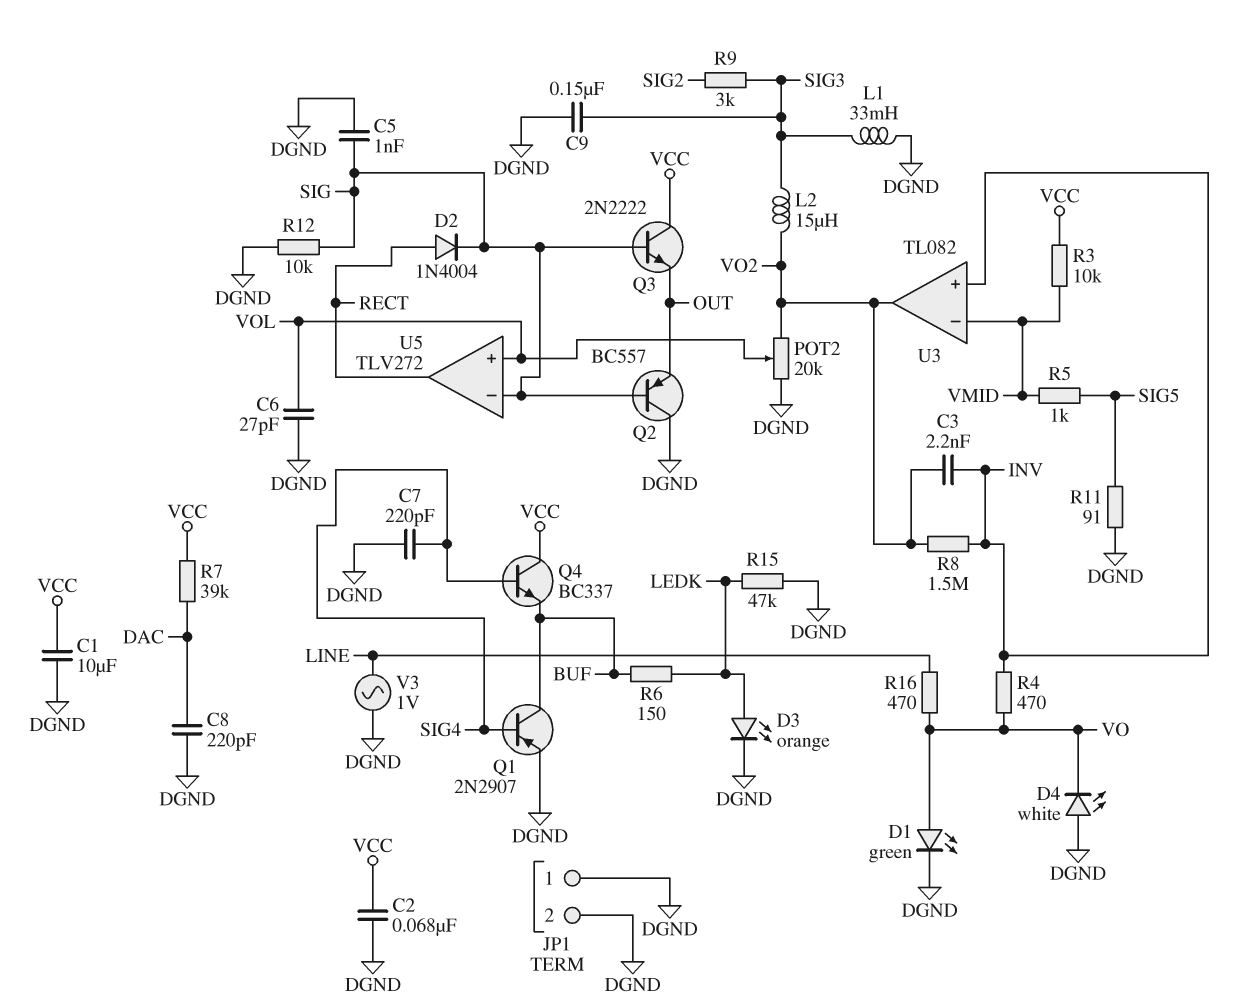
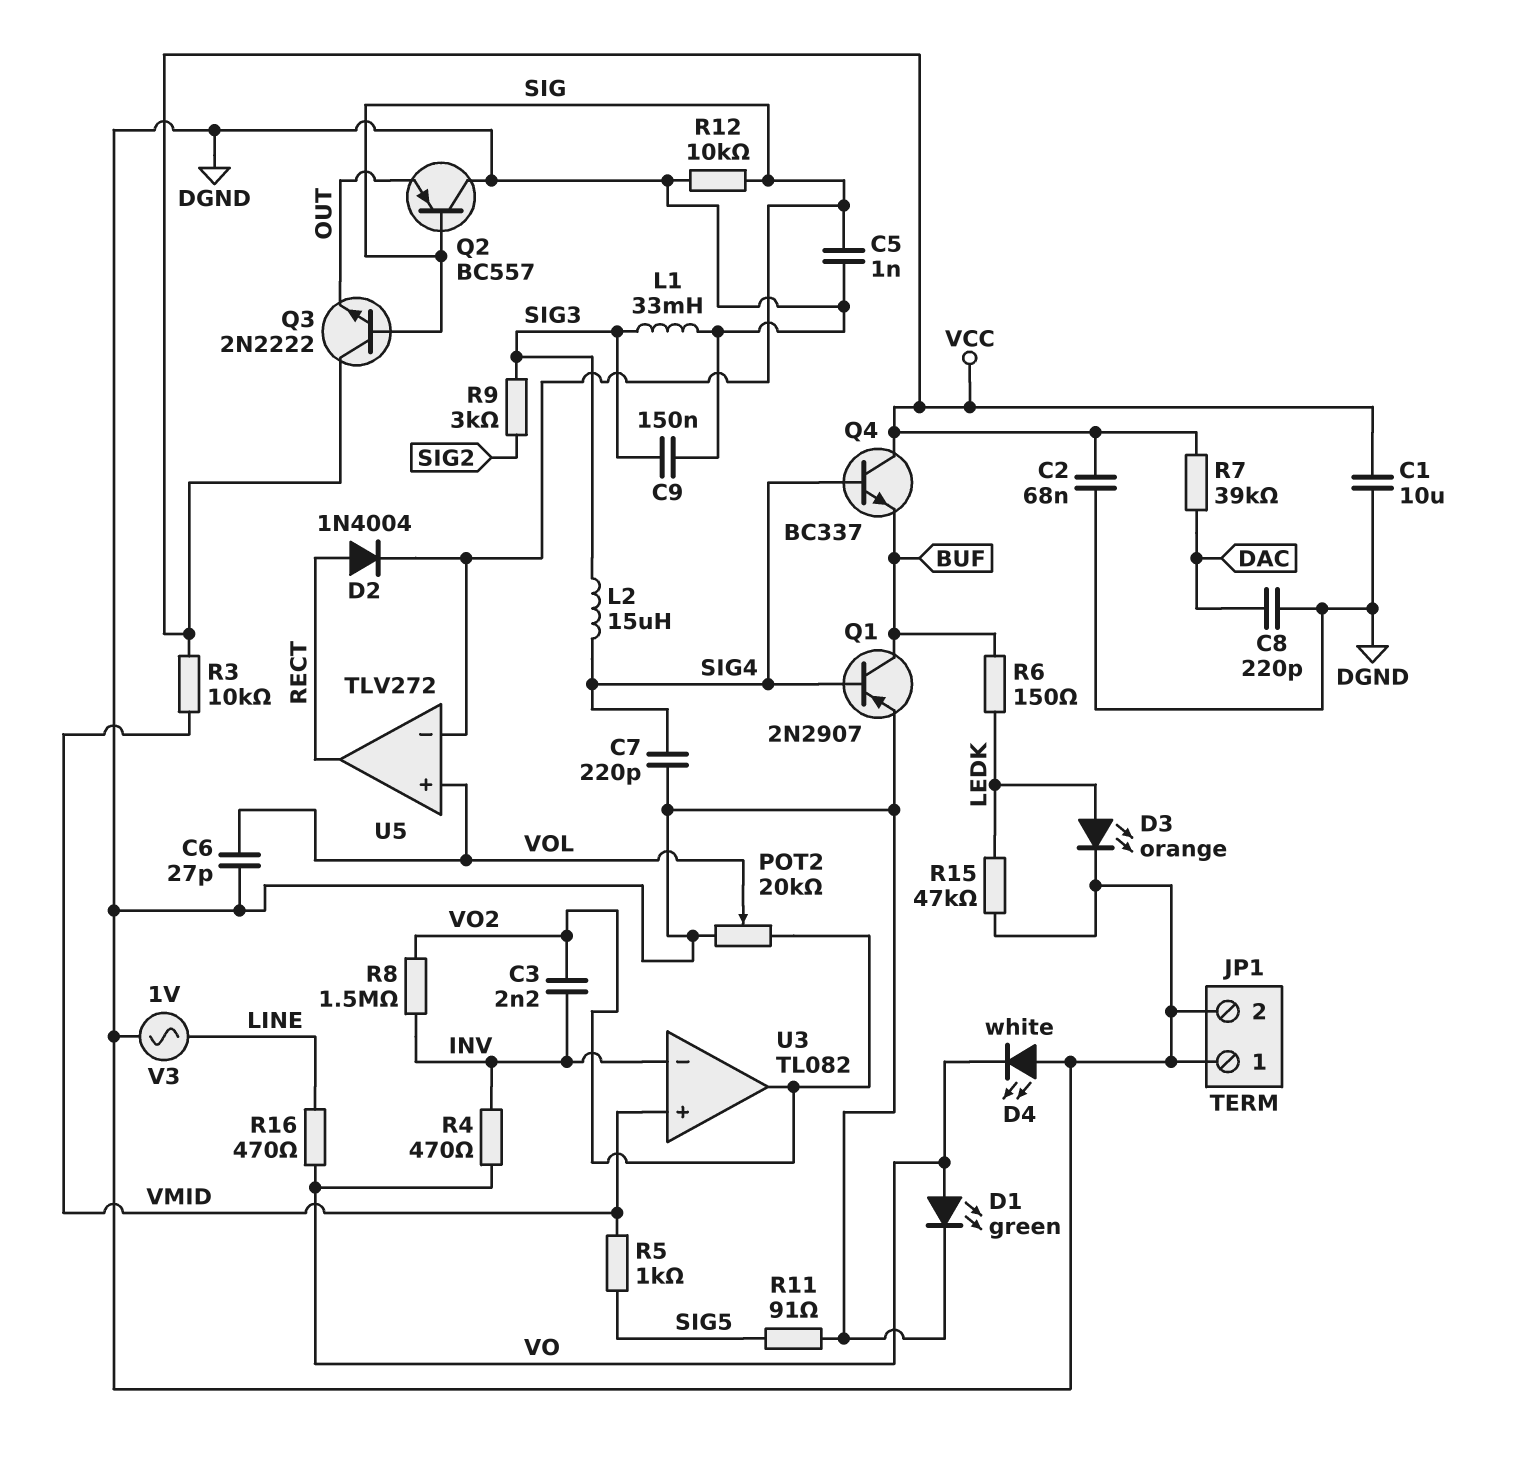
L2: 15uH (SIG3, VO2) -> 15uH (SIG3, SIG4)
U3 pin in+: INV -> VMID
U3 pin in-: VMID -> INV

